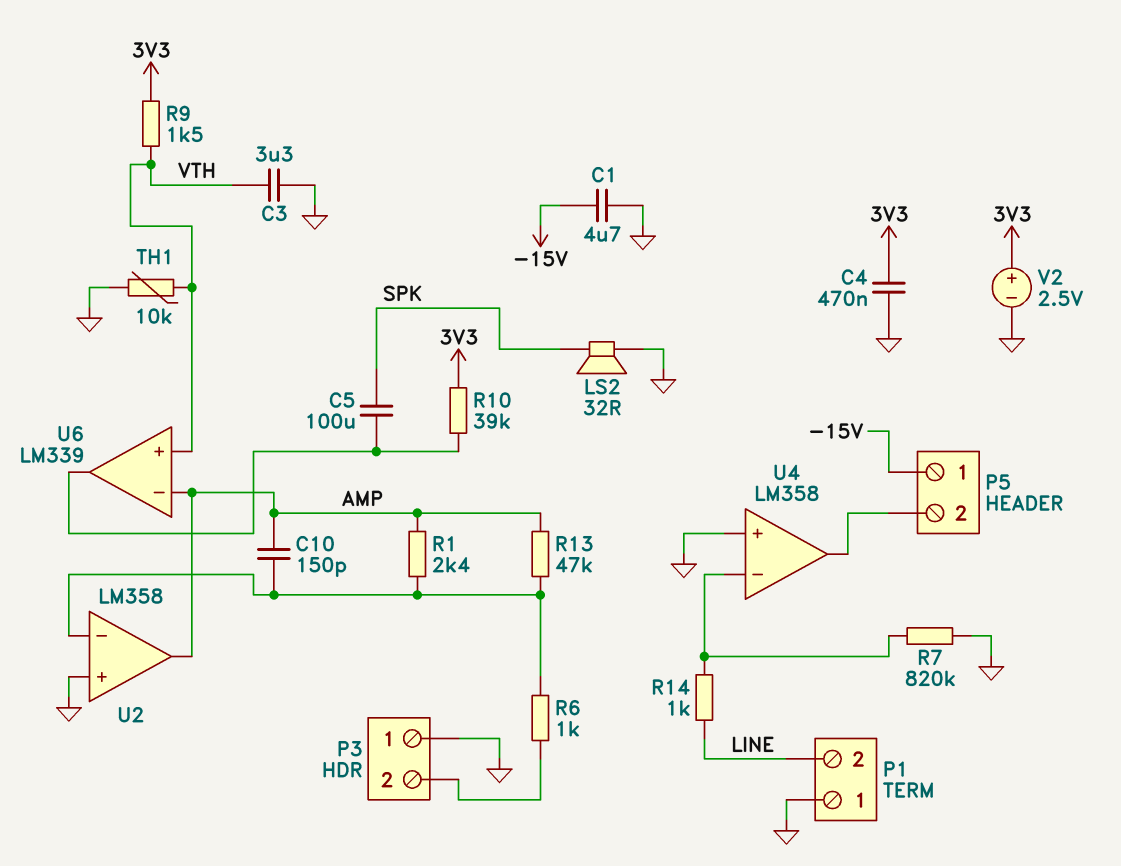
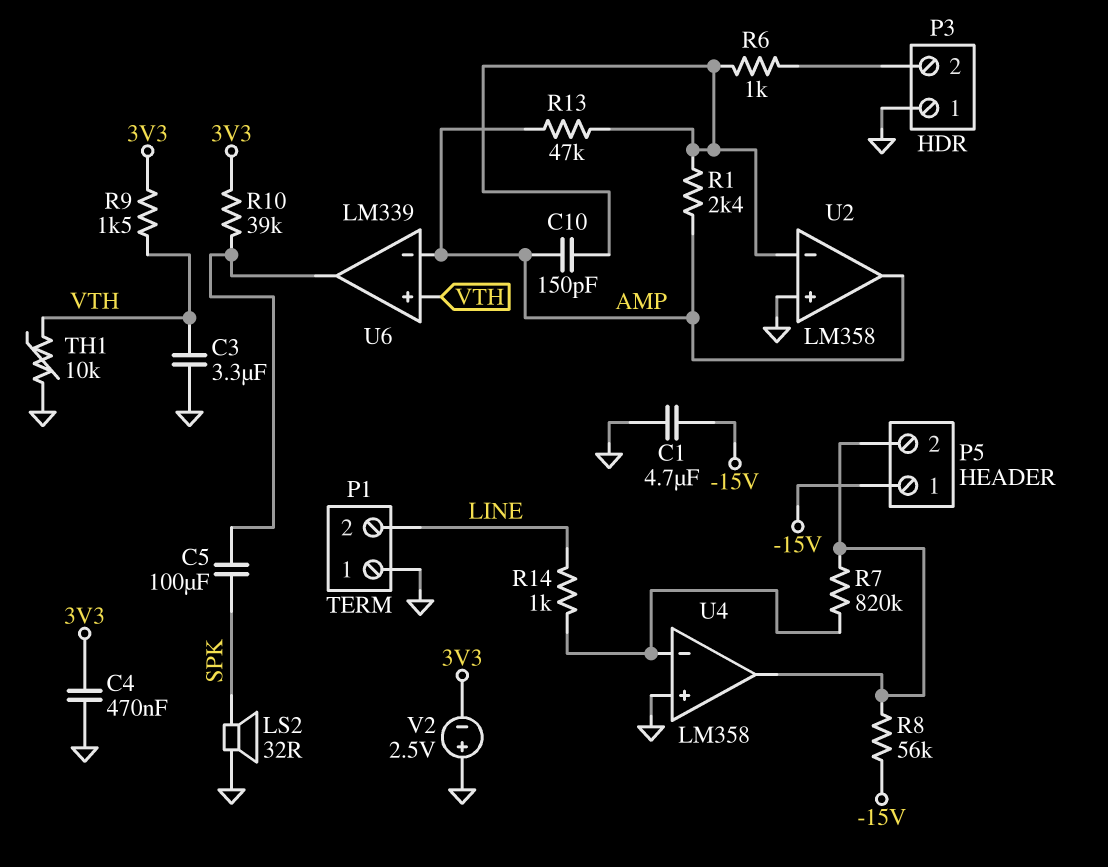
R7: 820k (GND, U4/in-) -> 820k (P5/2, U4/in-)
R8: none -> 56k (-15V, P5/2)
V2: 2.5V (plus 3V3, minus GND) -> 2.5V (plus GND, minus 3V3)

